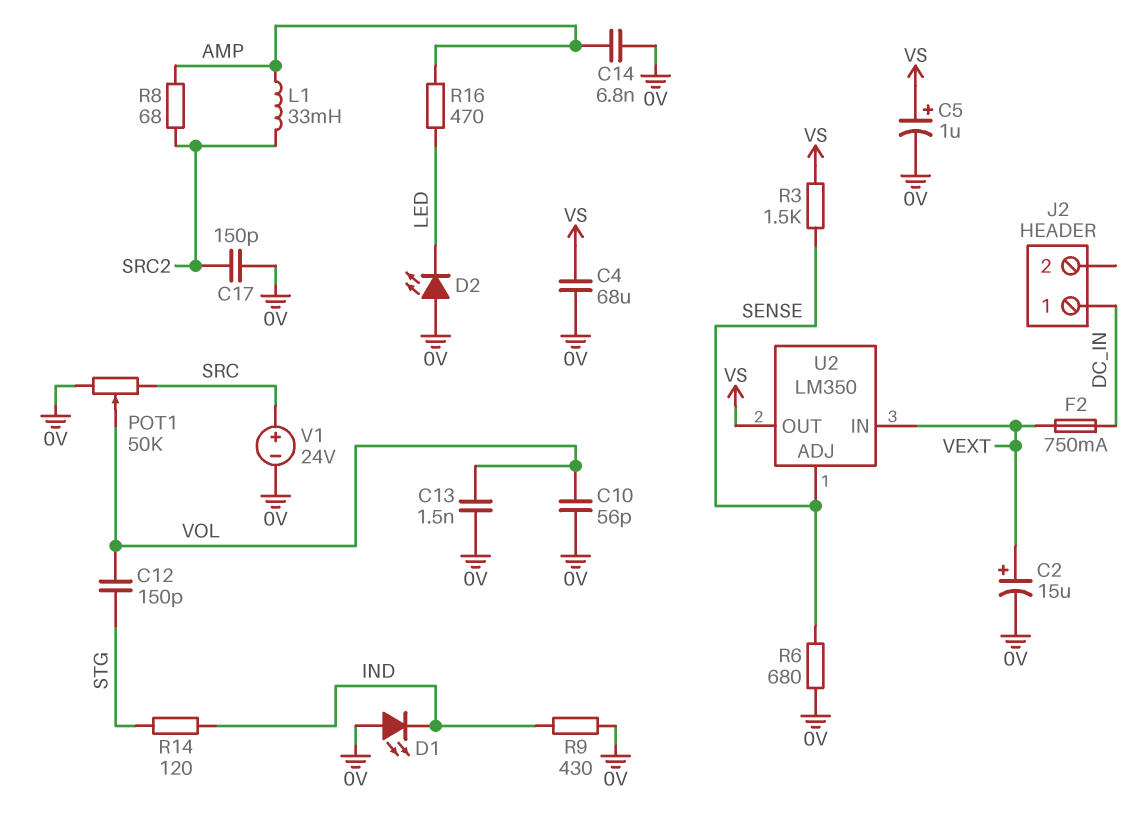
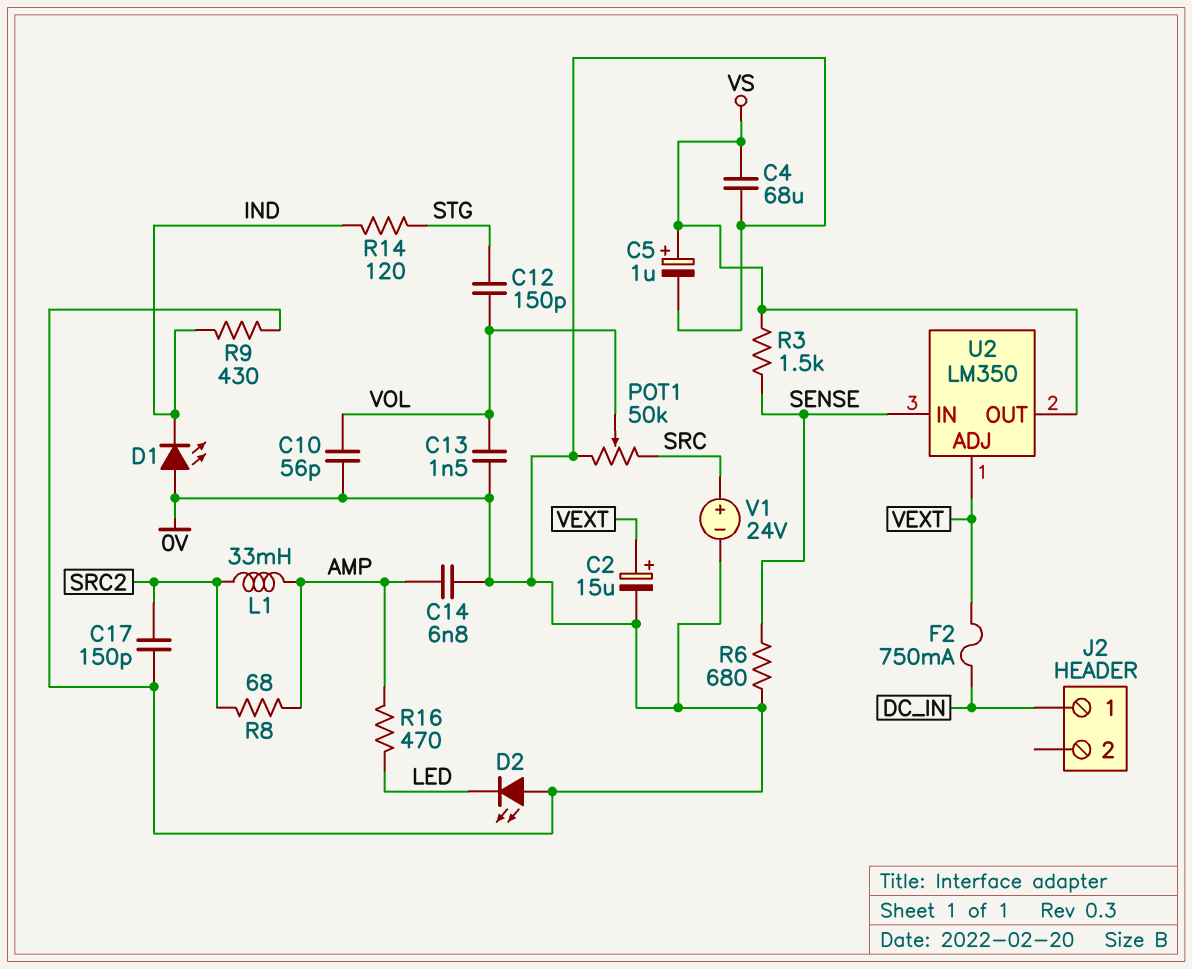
U2 pin ADJ: SENSE -> VEXT
U2 pin IN: VEXT -> SENSE

